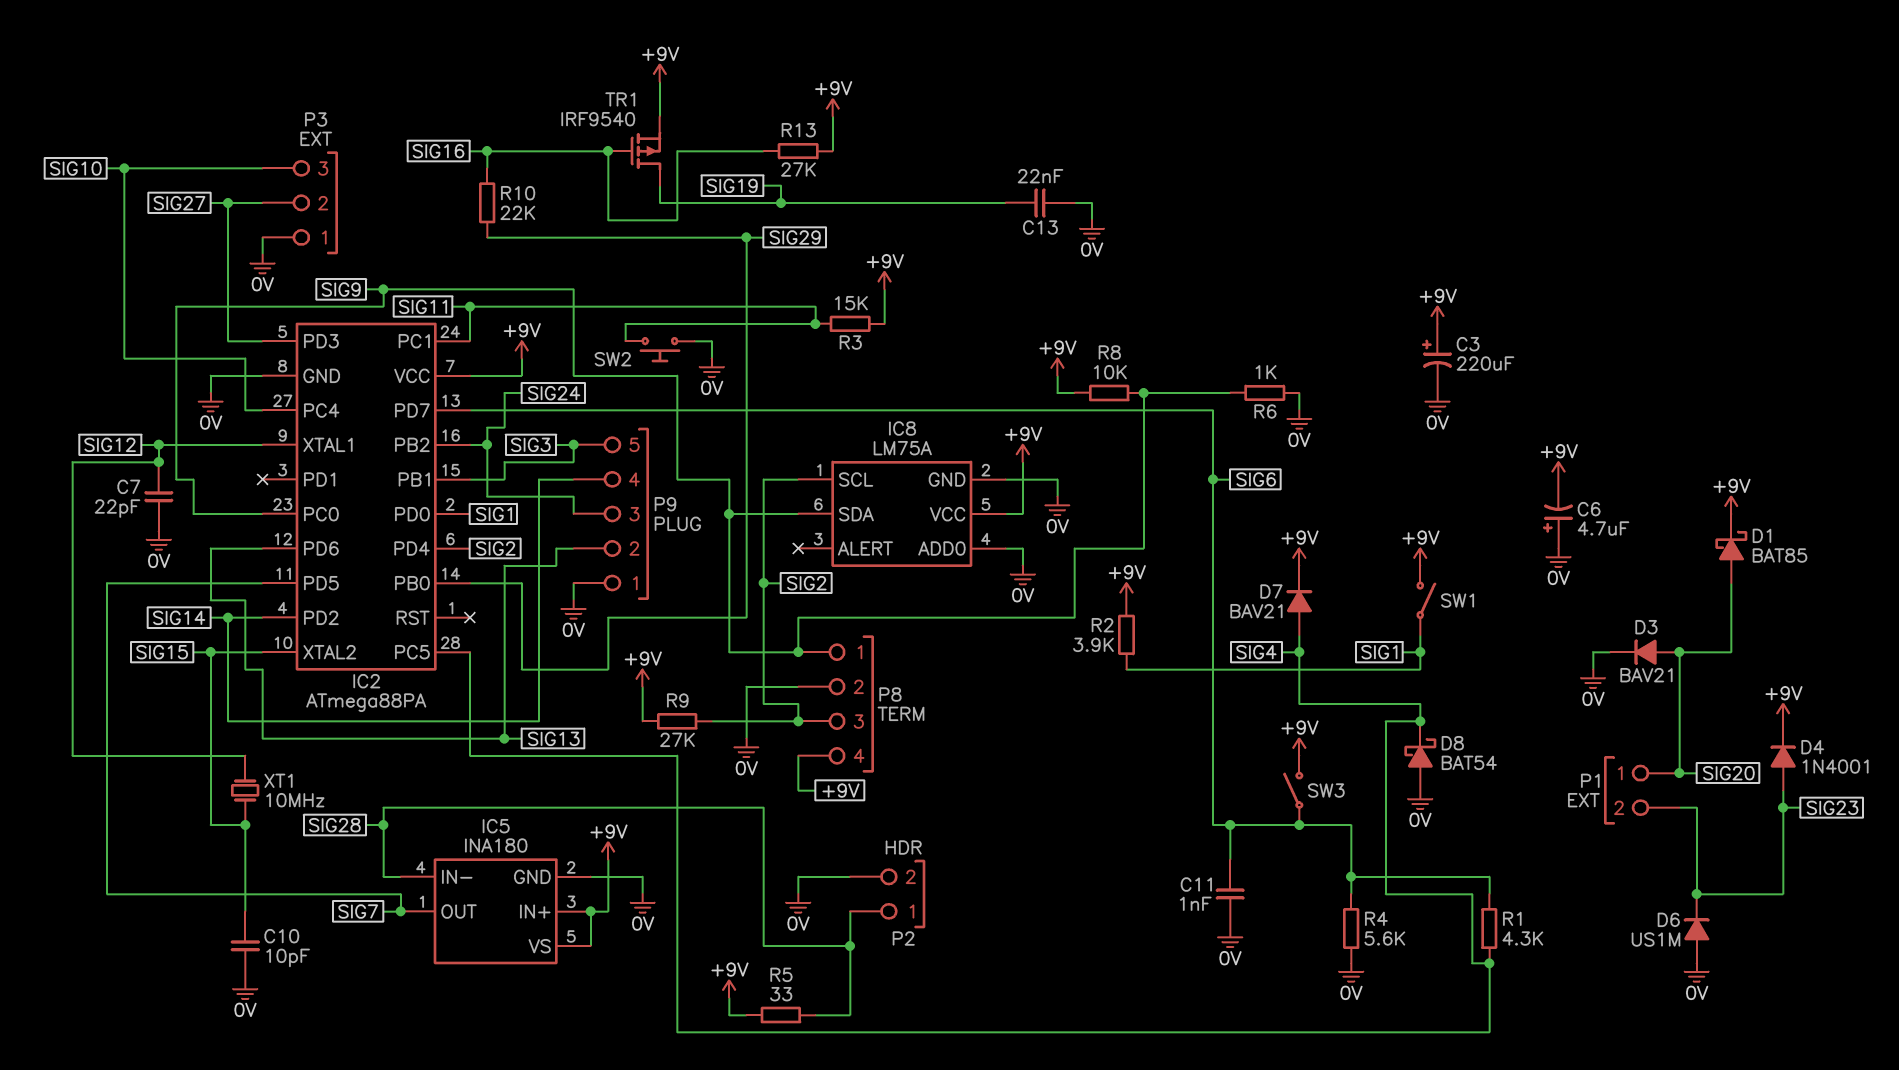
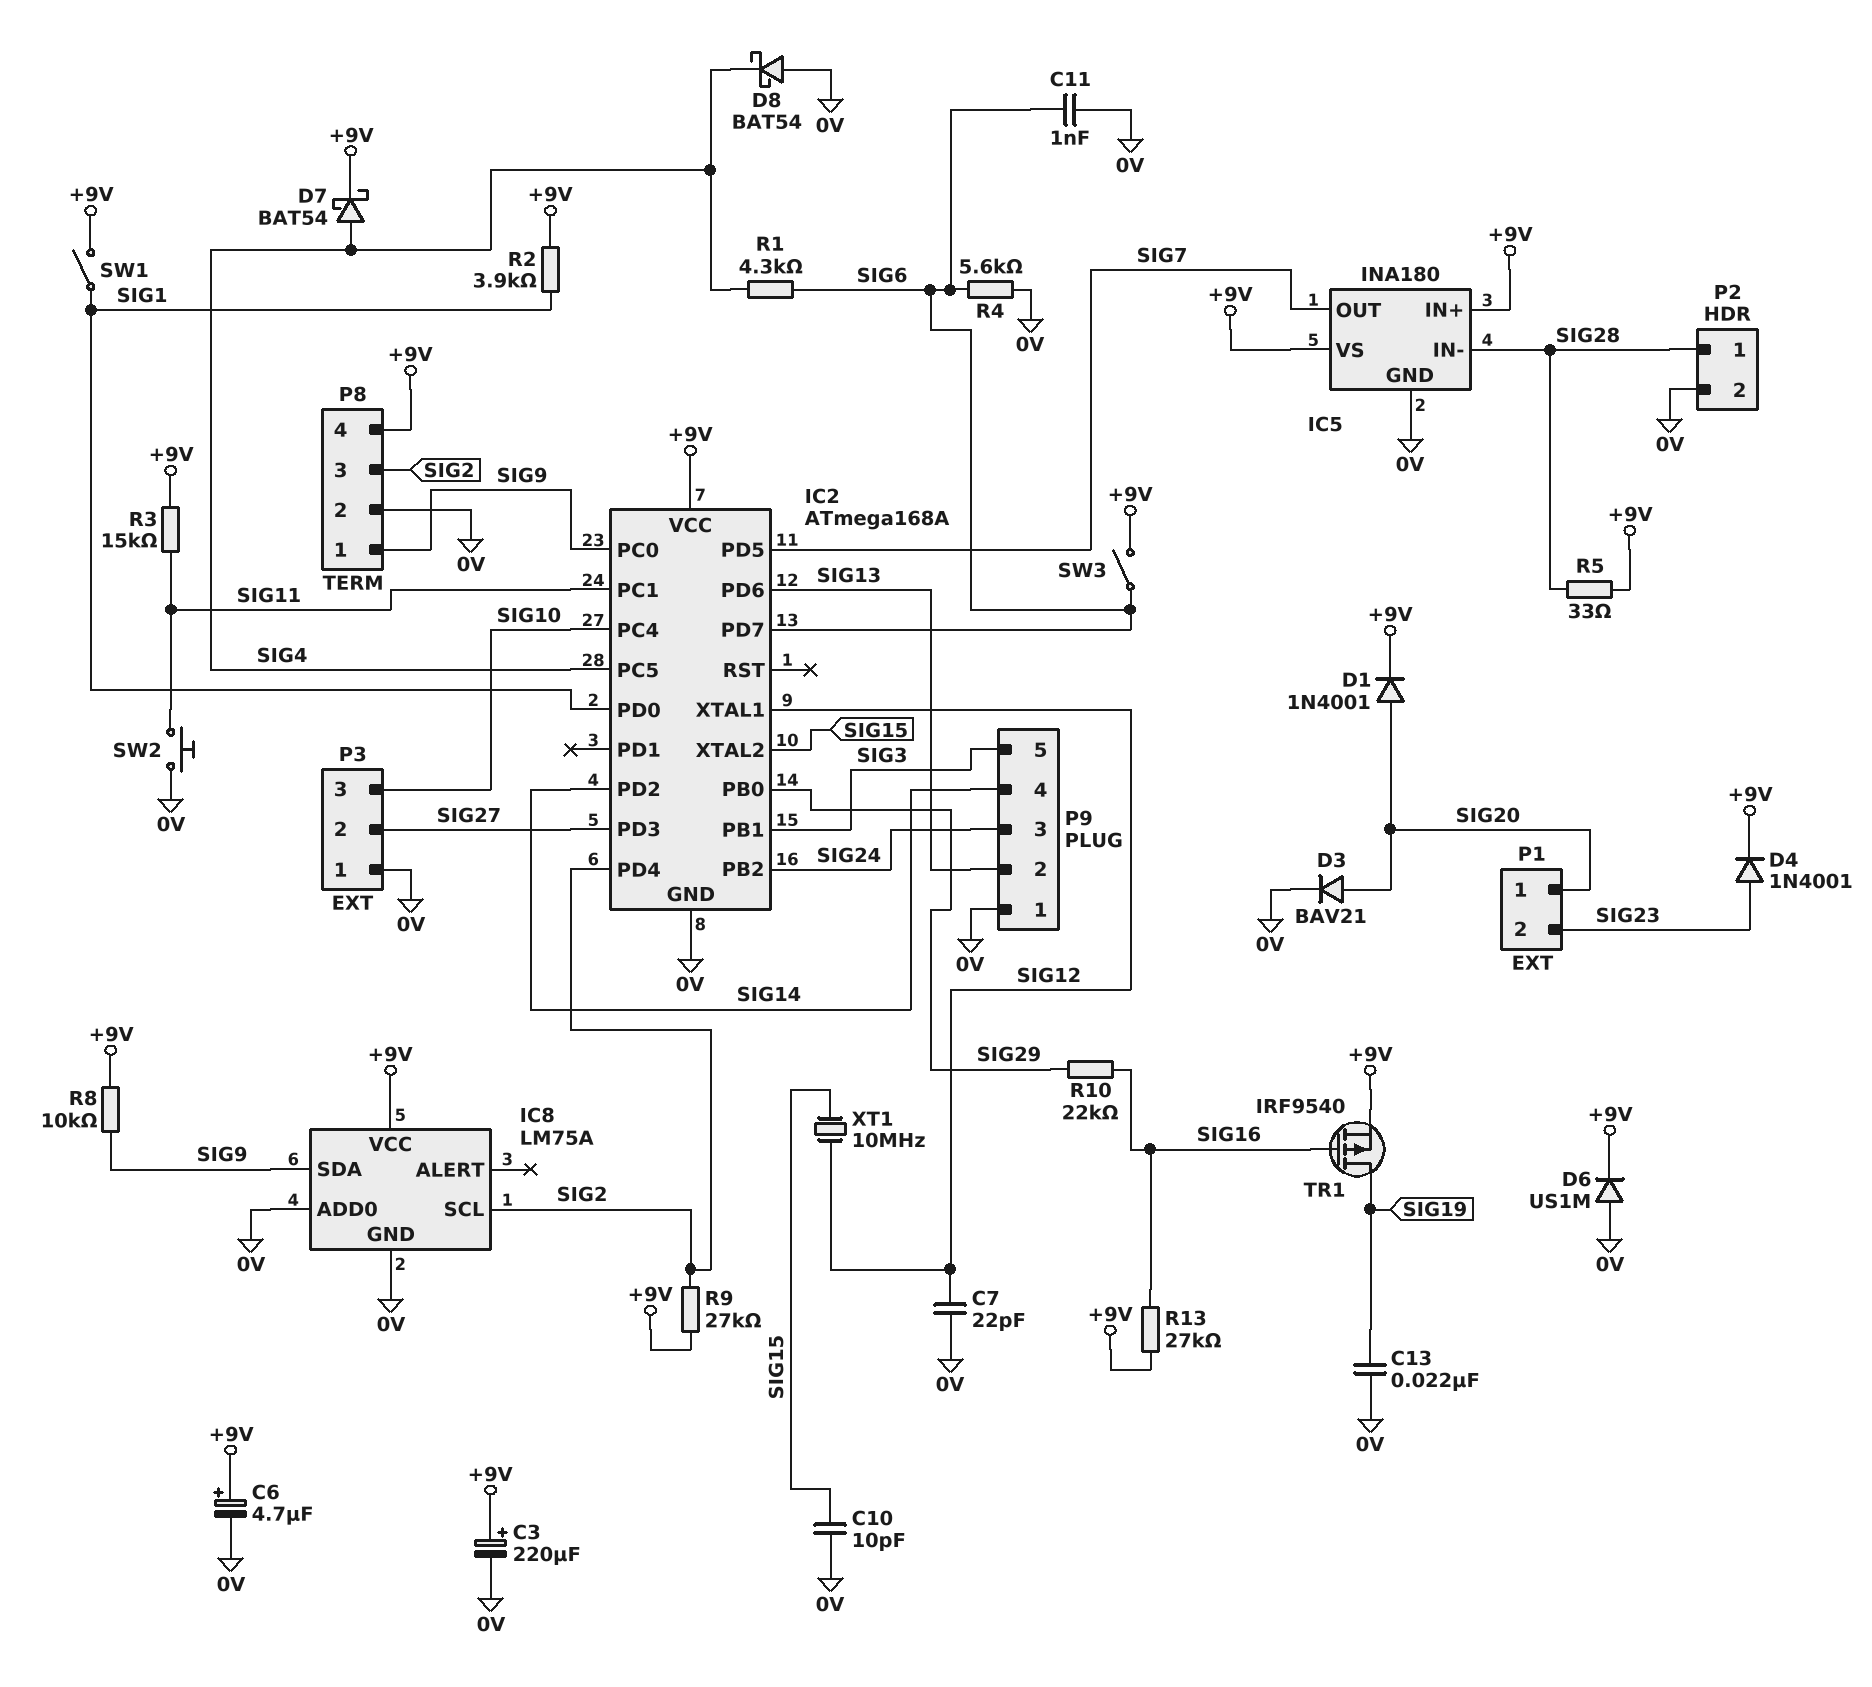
C6: 4.7uF (plus 0V, minus +9V) -> 4.7uF (plus +9V, minus 0V)
D1: schottky BAT85 (A SIG20, K +9V) -> diode 1N4001 (A SIG20, K +9V)
D6: diode US1M (A 0V, K SIG23) -> diode US1M (A 0V, K +9V)
D7: diode BAV21 (A SIG4, K +9V) -> schottky BAT54 (A SIG4, K +9V)
IC2: ATmega88PA -> ATmega168A
R6: 1k (0V, SIG9) -> none

